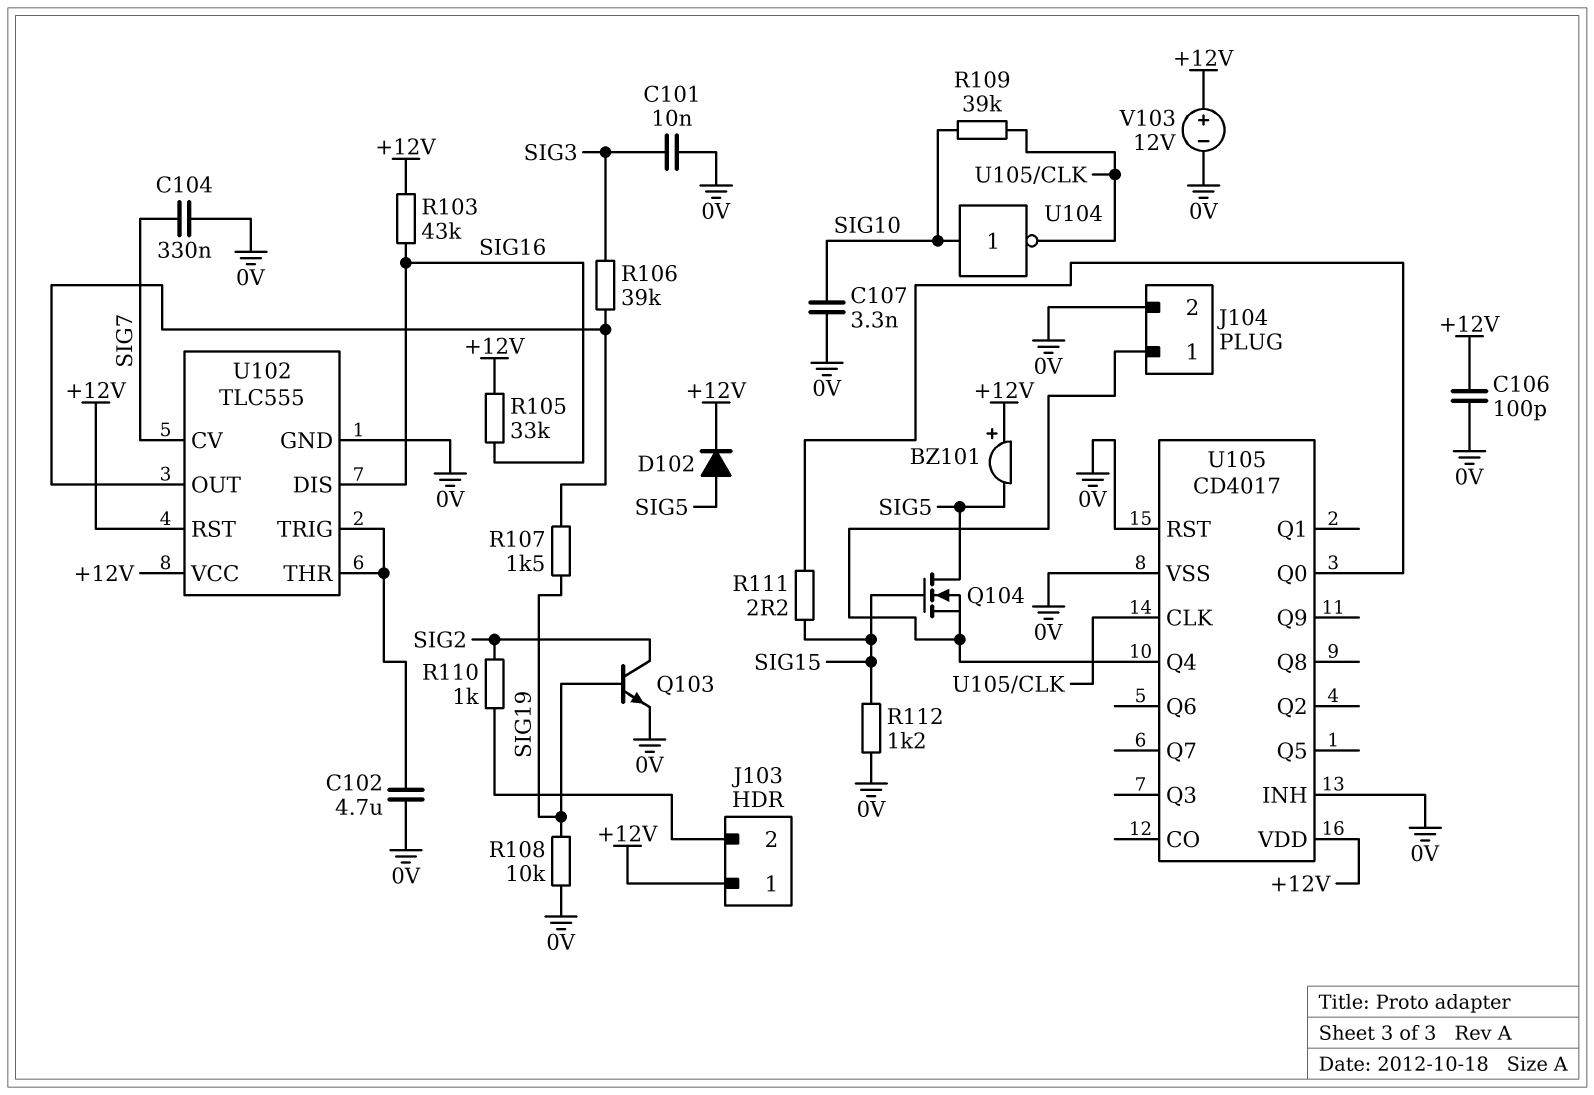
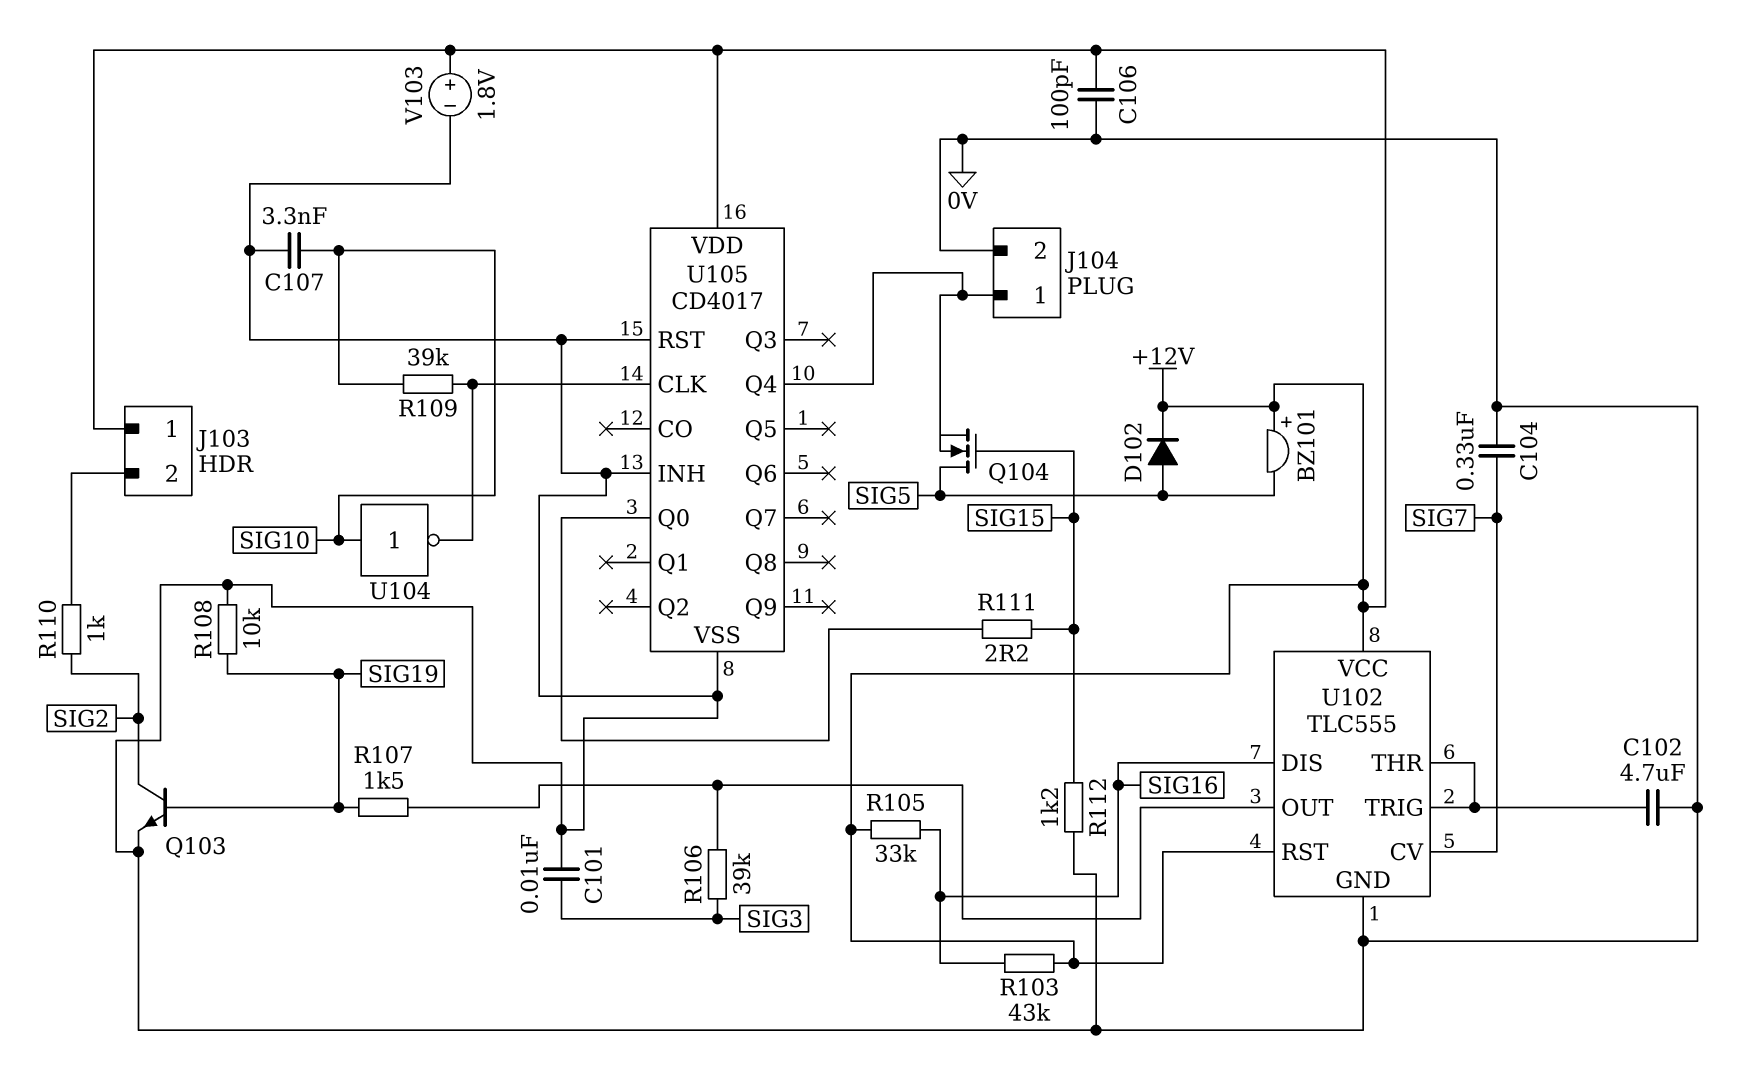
V103: 12V (plus +12V, minus 0V) -> 1.8V (plus +12V, minus 0V)

